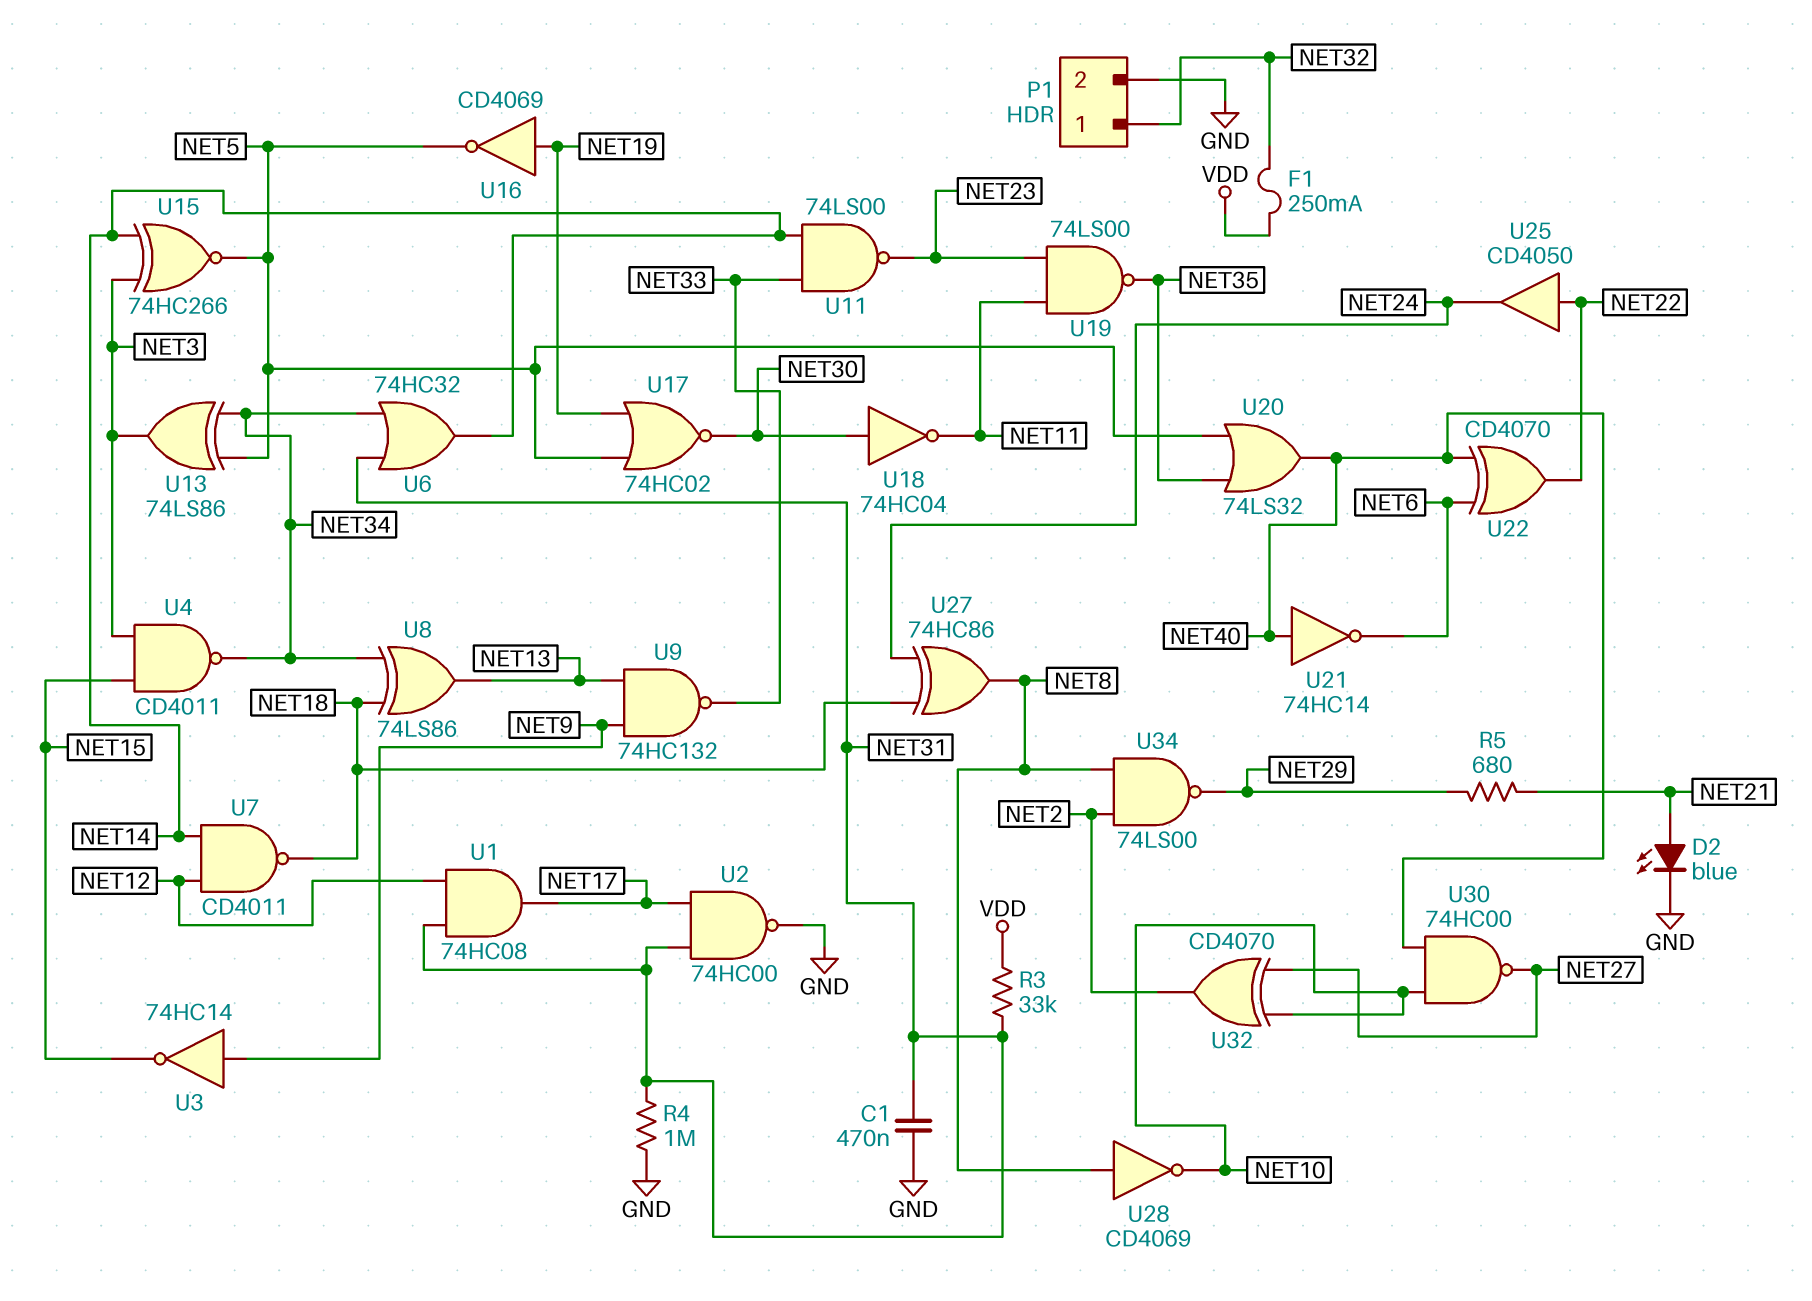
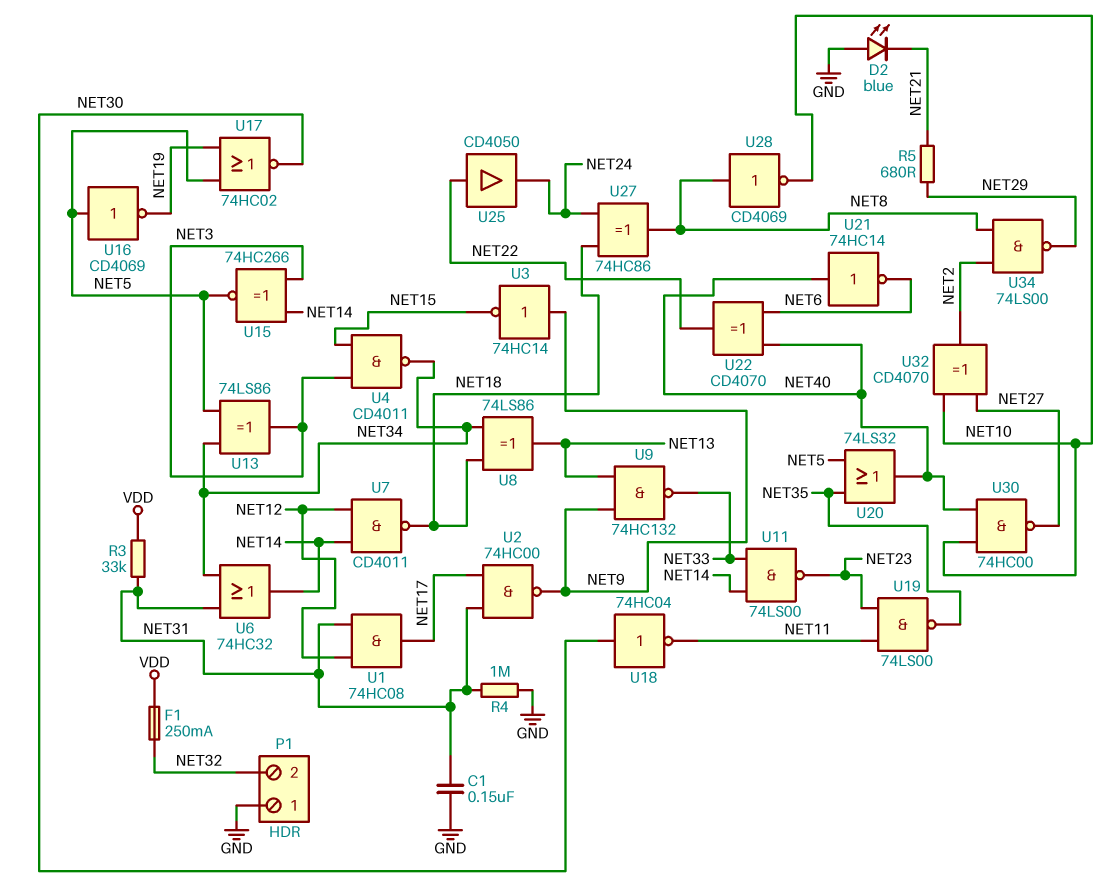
C1: 470nF (GND, NET31) -> 150nF (GND, NET31)
D2: LED blue (A NET21, K GND) -> LED blue (A GND, K NET21)
P1 pin 1: NET32 -> GND
P1 pin 2: GND -> NET32
U2: NAND 74HC00 (in NET17, in NET31, out GND) -> NAND 74HC00 (in NET17, in NET31, out NET9)
U16: NOT CD4069 (in NET19, out NET5) -> NOT CD4069 (in NET5, out NET19)

